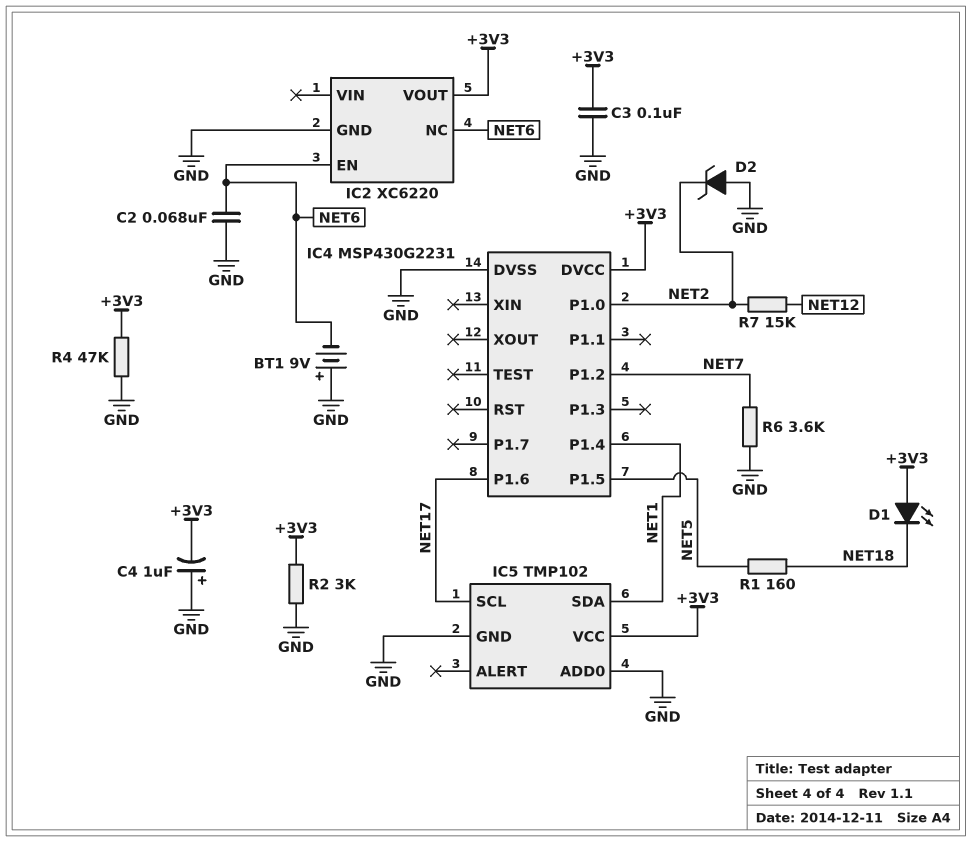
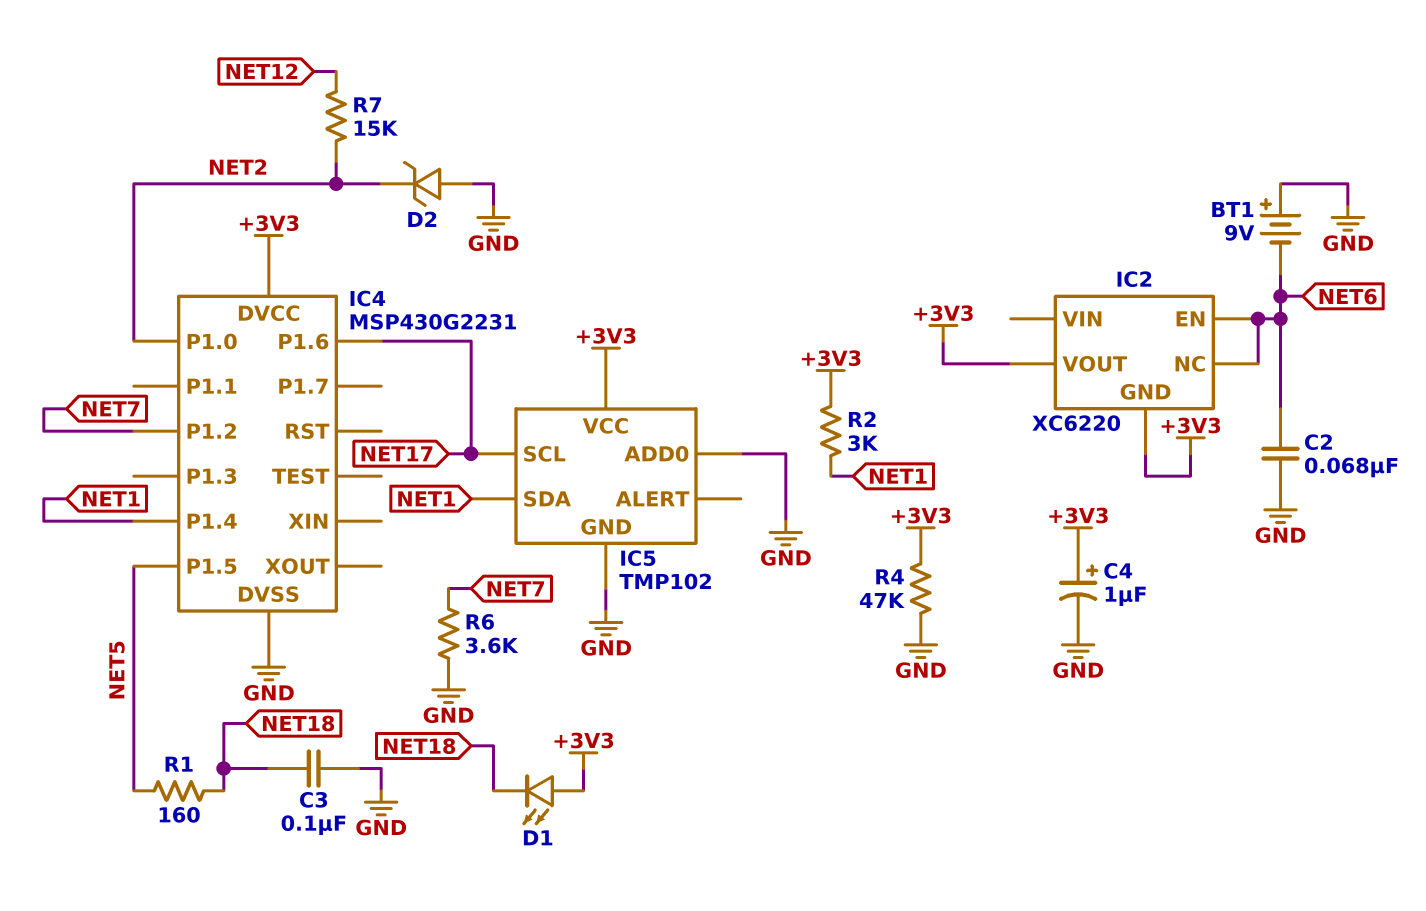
C3: 100nF (+3V3, GND) -> 100nF (GND, NET18)
C4: 1uF (plus GND, minus +3V3) -> 1uF (plus +3V3, minus GND)
IC2 pin GND: GND -> +3V3
R2: 3k (+3V3, GND) -> 3k (+3V3, NET1)

